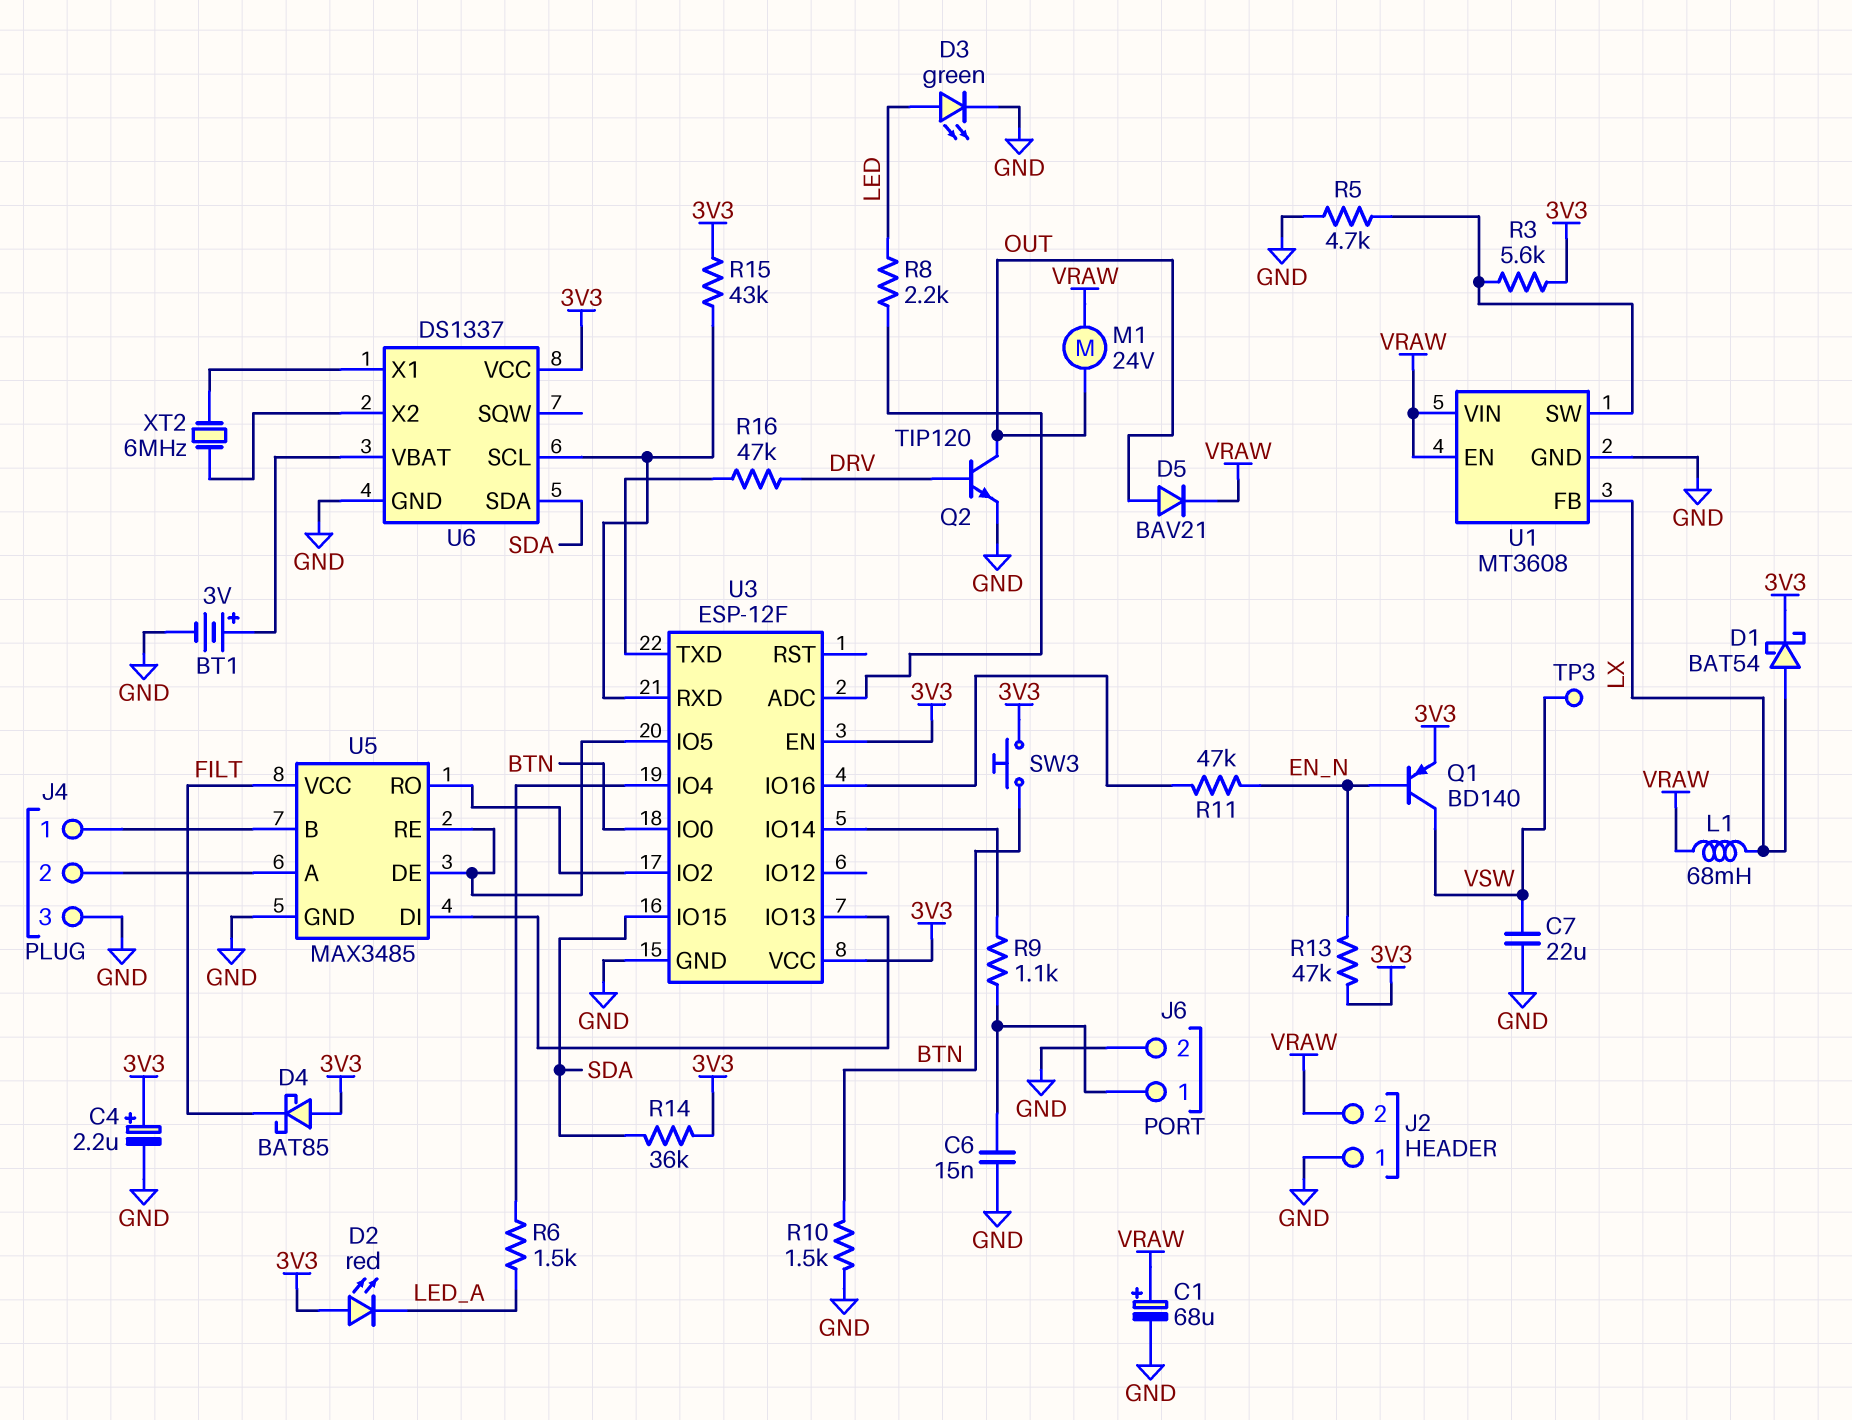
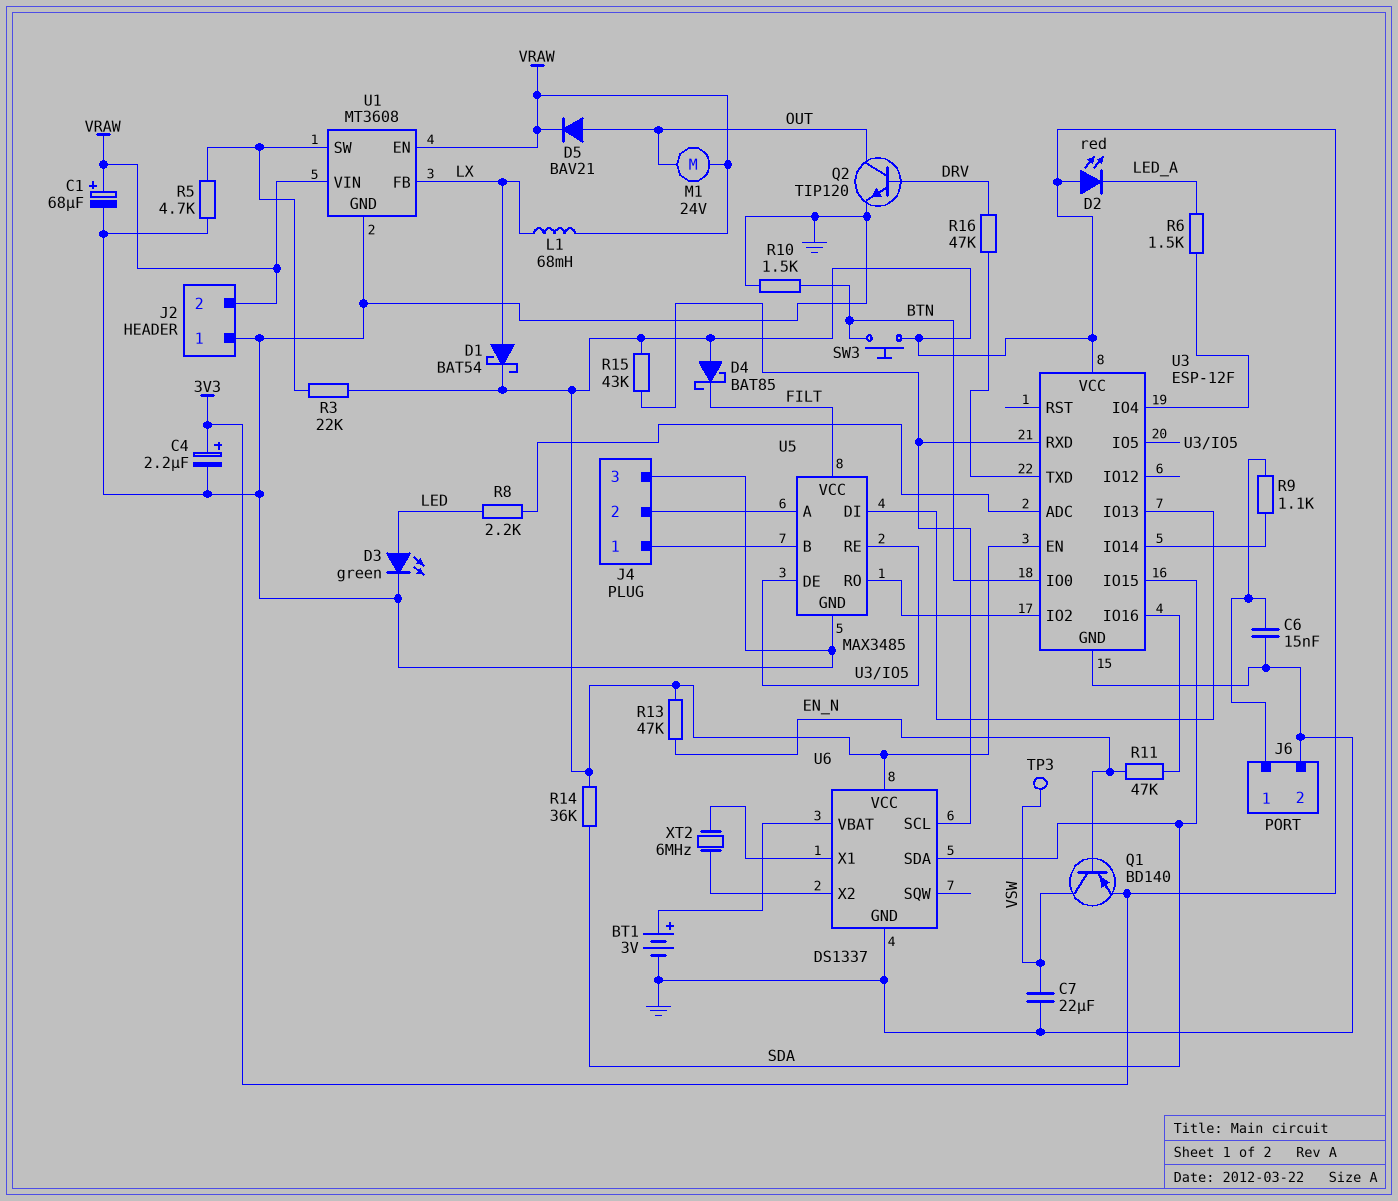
R3: 5.6k (3V3, U1/SW) -> 22k (3V3, U1/SW)

